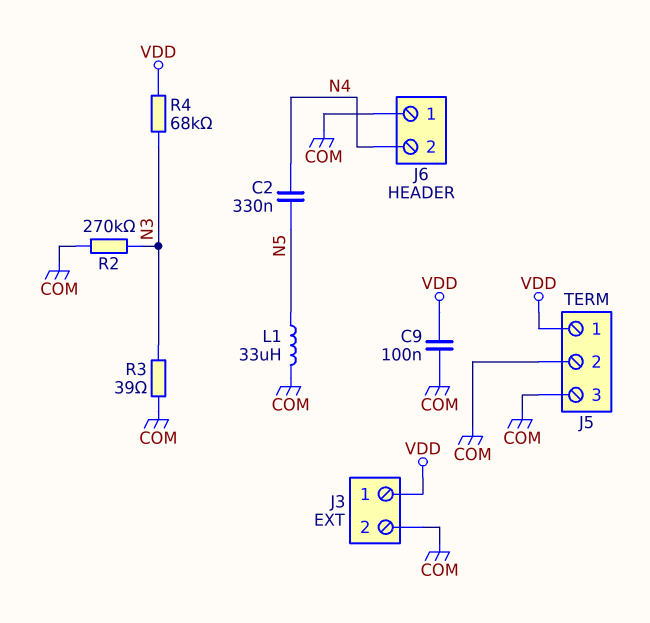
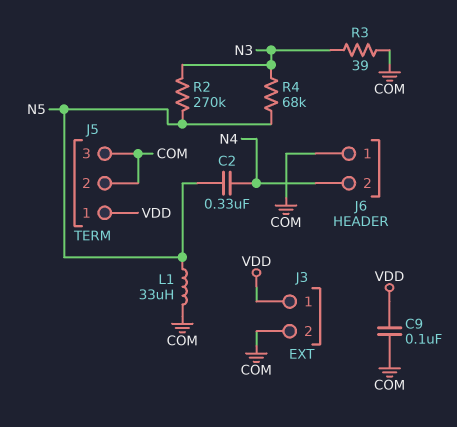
R2: 270k (COM, N3) -> 270k (N3, N5)
R4: 68k (N3, VDD) -> 68k (N3, N5)

